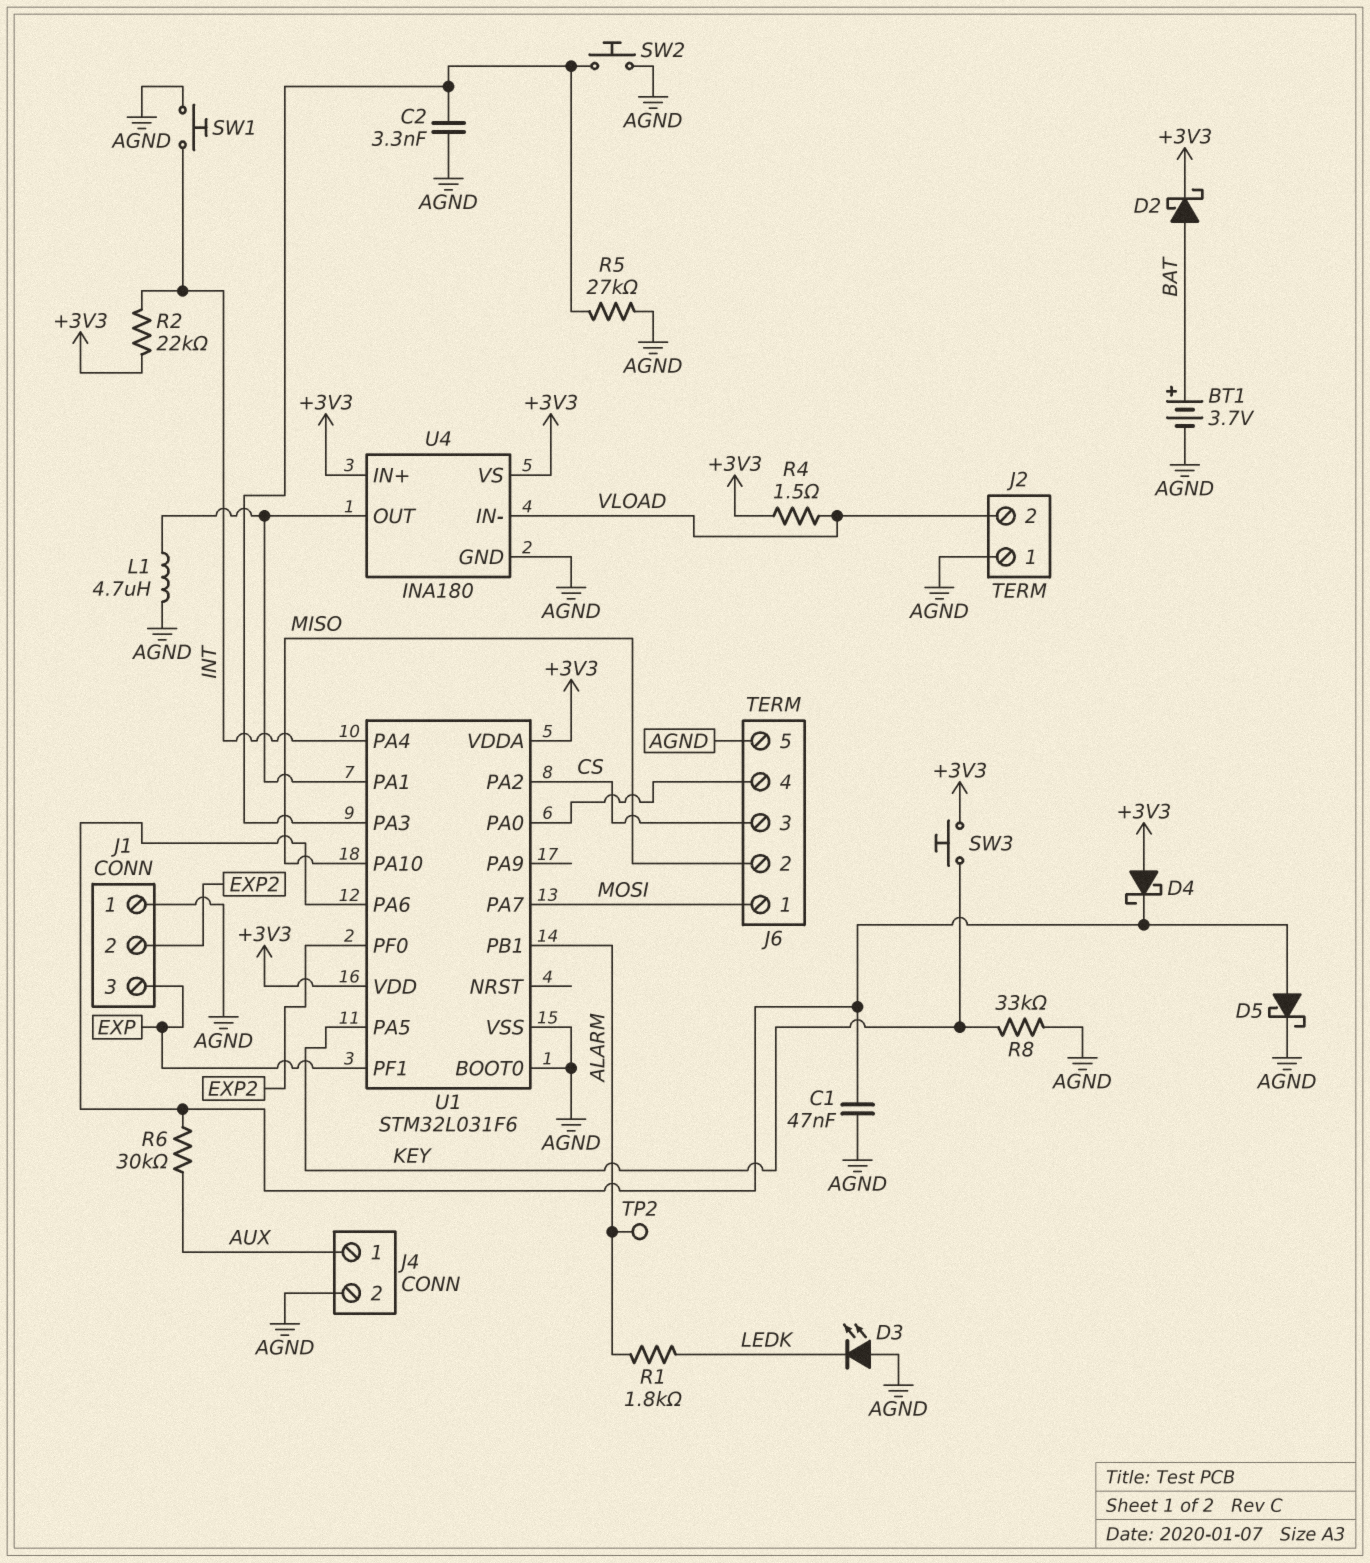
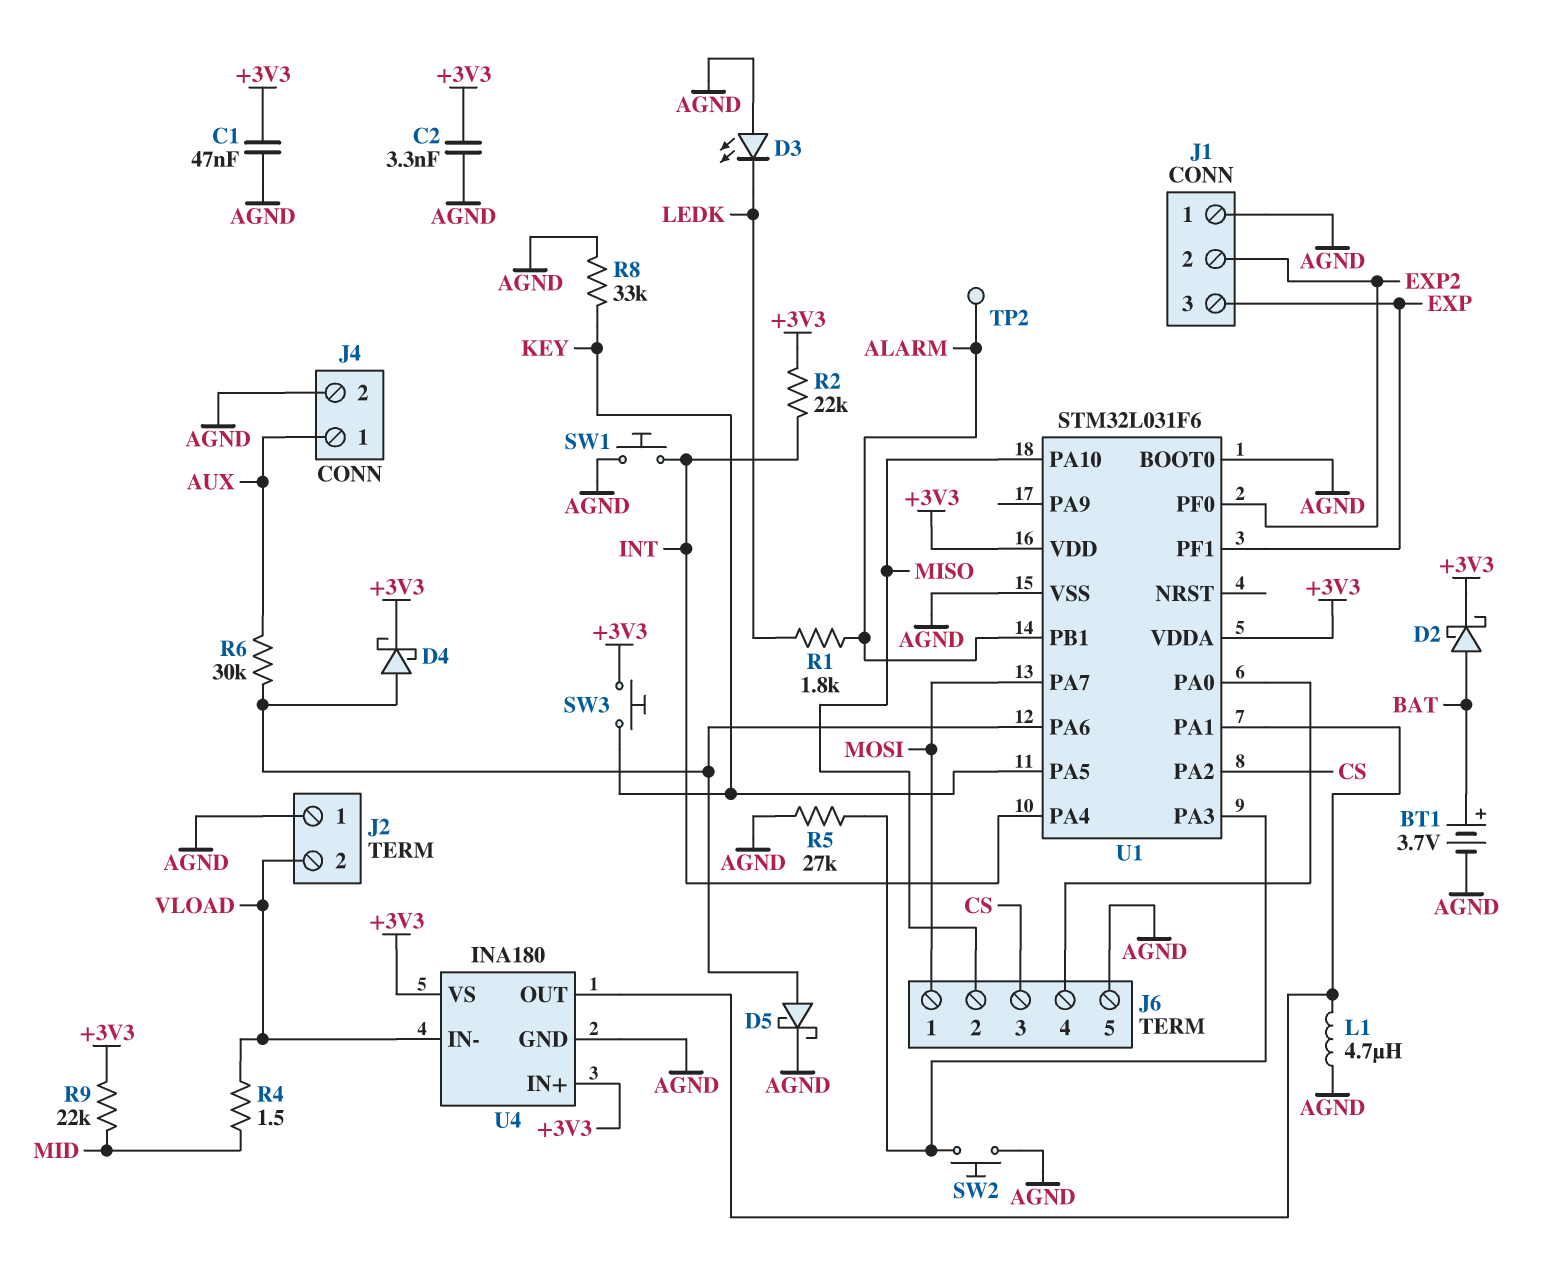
C1: 47nF (AGND, U1/PA6) -> 47nF (+3V3, AGND)
C2: 3.3nF (AGND, U1/PA3) -> 3.3nF (+3V3, AGND)
D4: schottky (A +3V3, K U1/PA6) -> schottky (A U1/PA6, K +3V3)
R4: 1.5 (+3V3, VLOAD) -> 1.5 (MID, VLOAD)
R9: none -> 22k (+3V3, MID)

